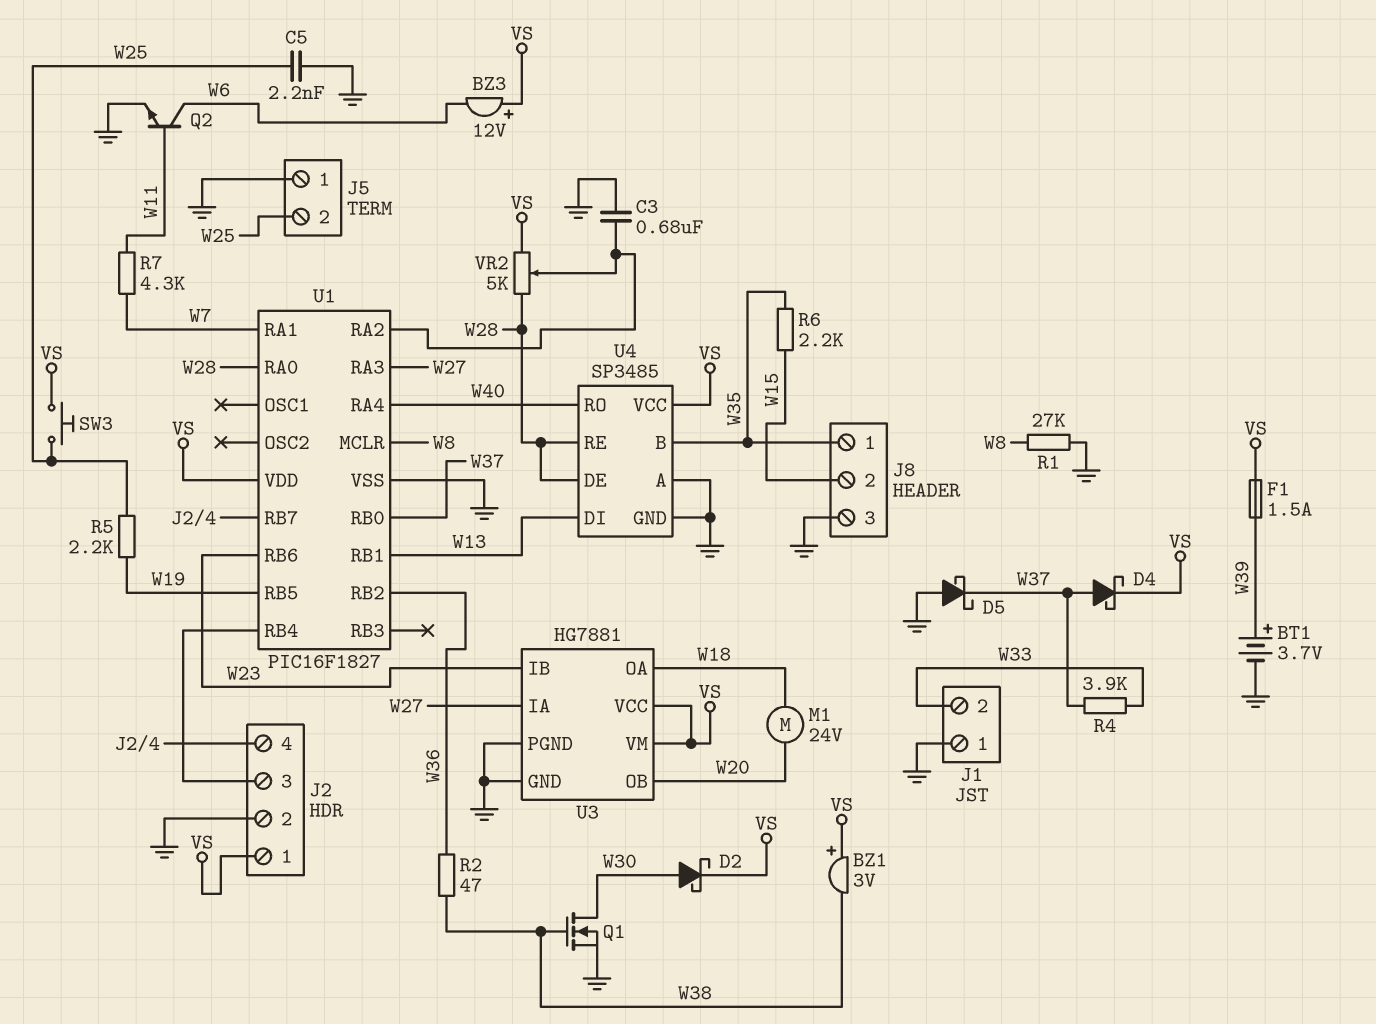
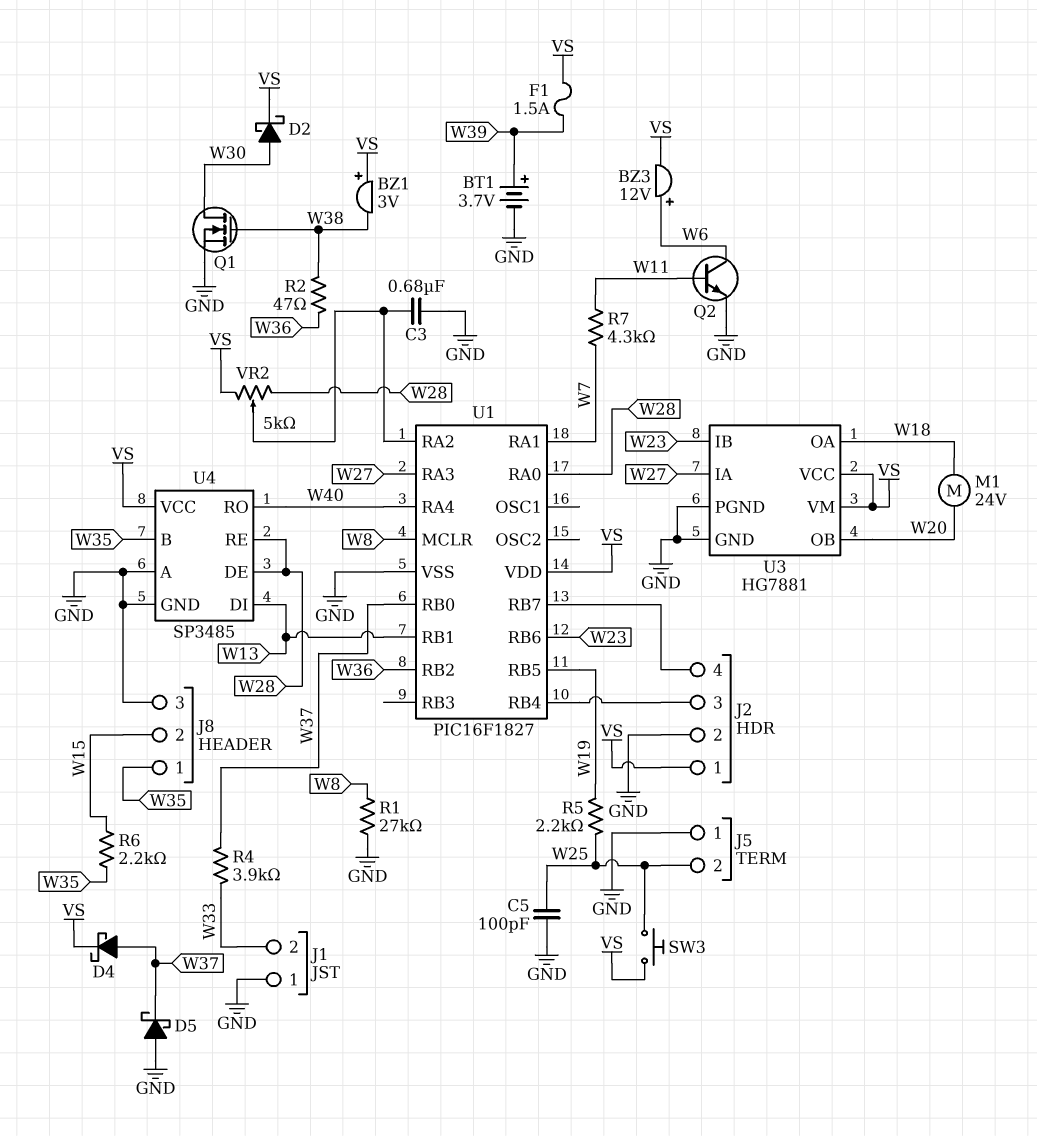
BZ3: buzzer 12V (plus VS, minus W6) -> buzzer 12V (plus W6, minus VS)
C5: 2.2nF (GND, W25) -> 100pF (GND, W25)

